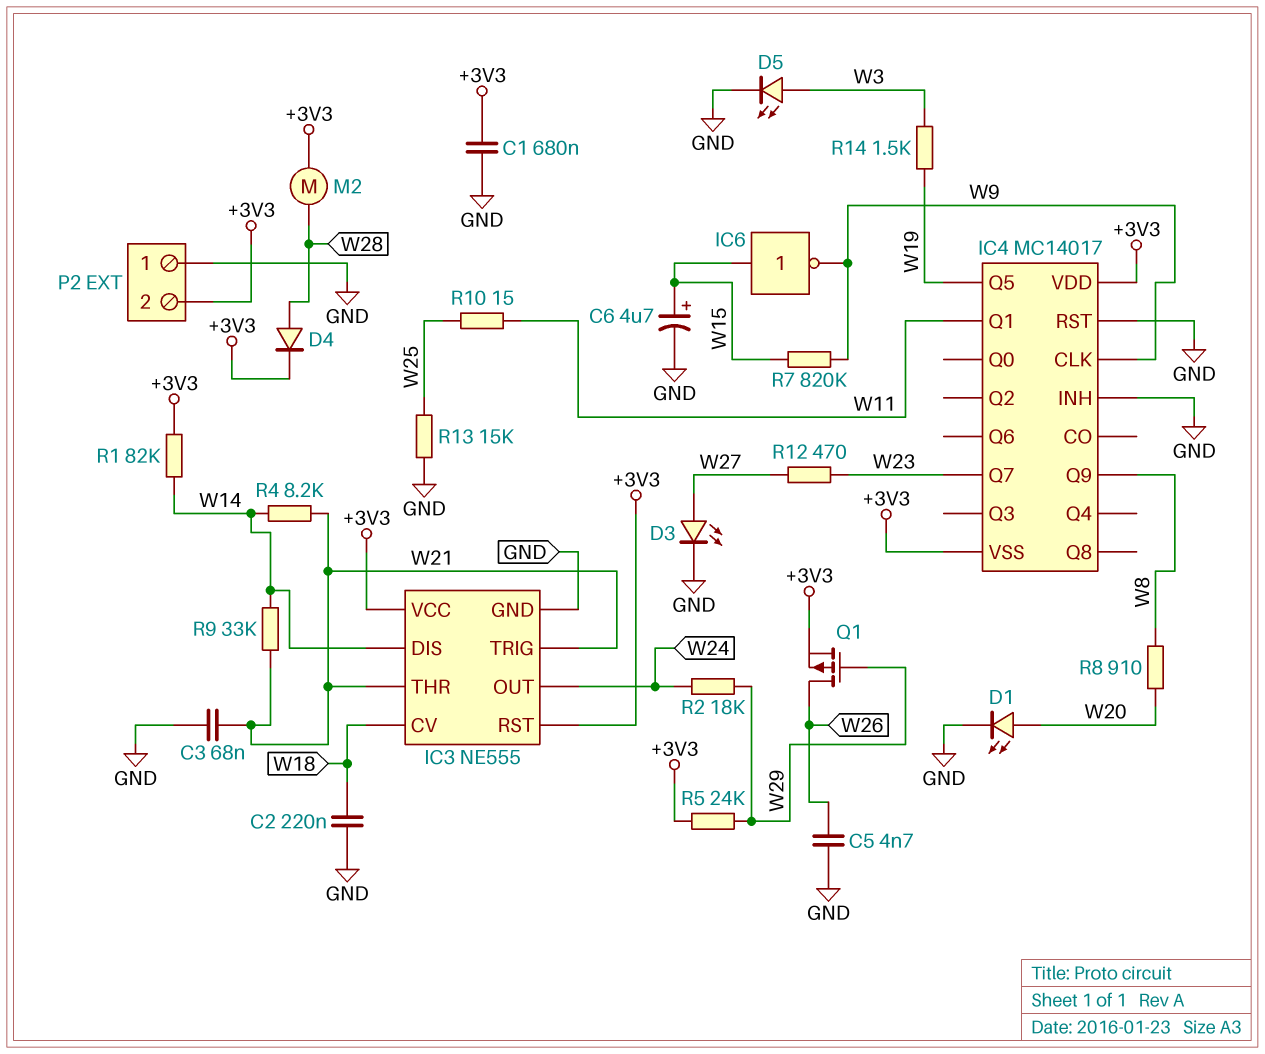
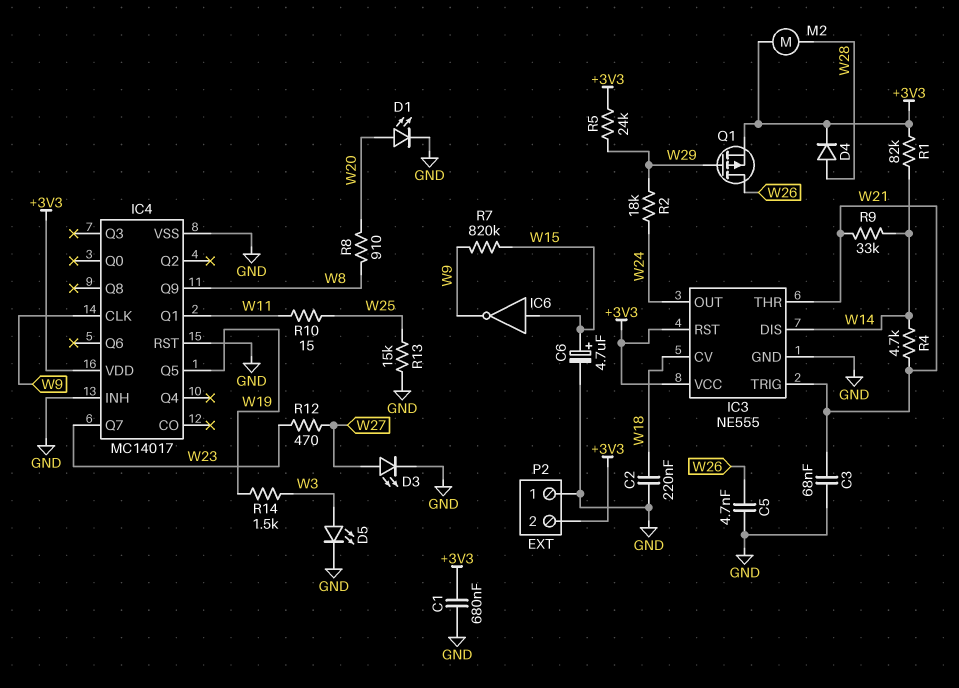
IC4 pin VSS: +3V3 -> GND
R4: 8.2k (W14, W21) -> 4.7k (W14, W21)

